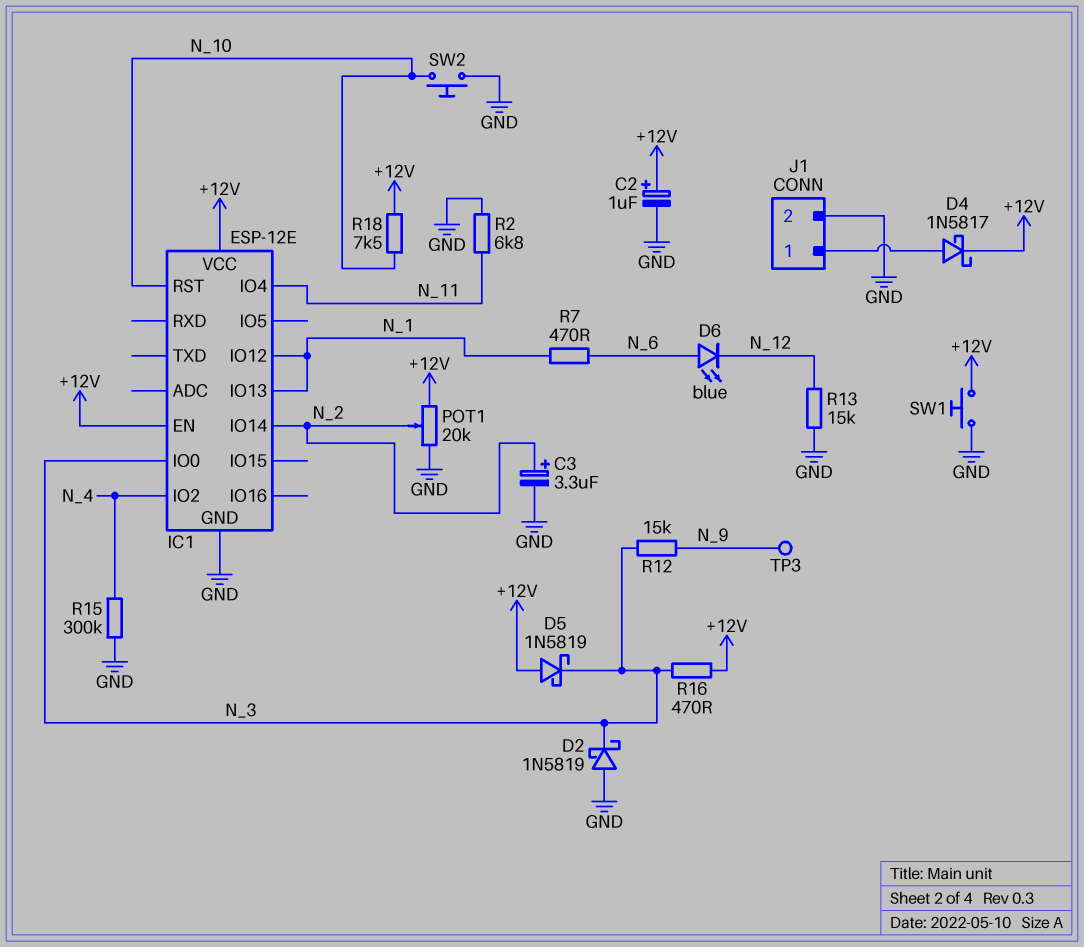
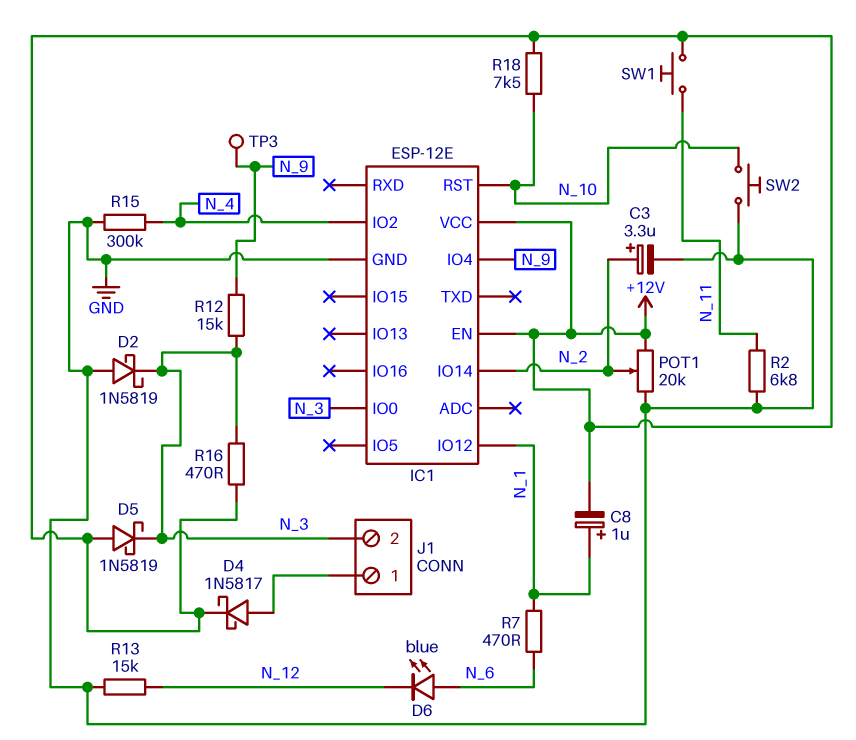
C2: 1uF (plus +12V, minus GND) -> none
C8: none -> 1uF (plus N_1, minus +12V)
IC1 pin IO4: N_11 -> N_9
IC1 pin IO13: N_1 -> none
J1 pin 2: GND -> N_3
SW1: button (+12V, GND) -> button (+12V, N_11)

